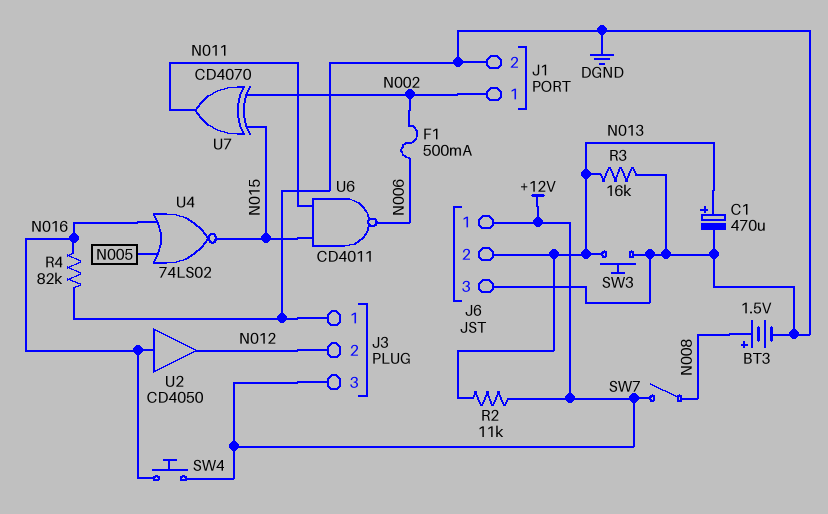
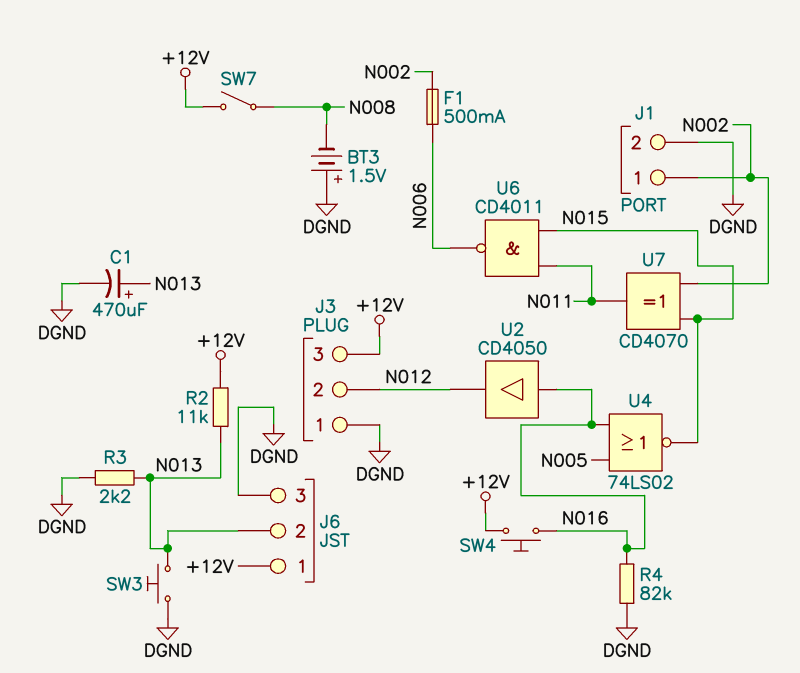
BT3: 1.5V (plus N008, minus DGND) -> 1.5V (plus DGND, minus N008)
R3: 16k (DGND, N013) -> 2.2k (DGND, N013)

